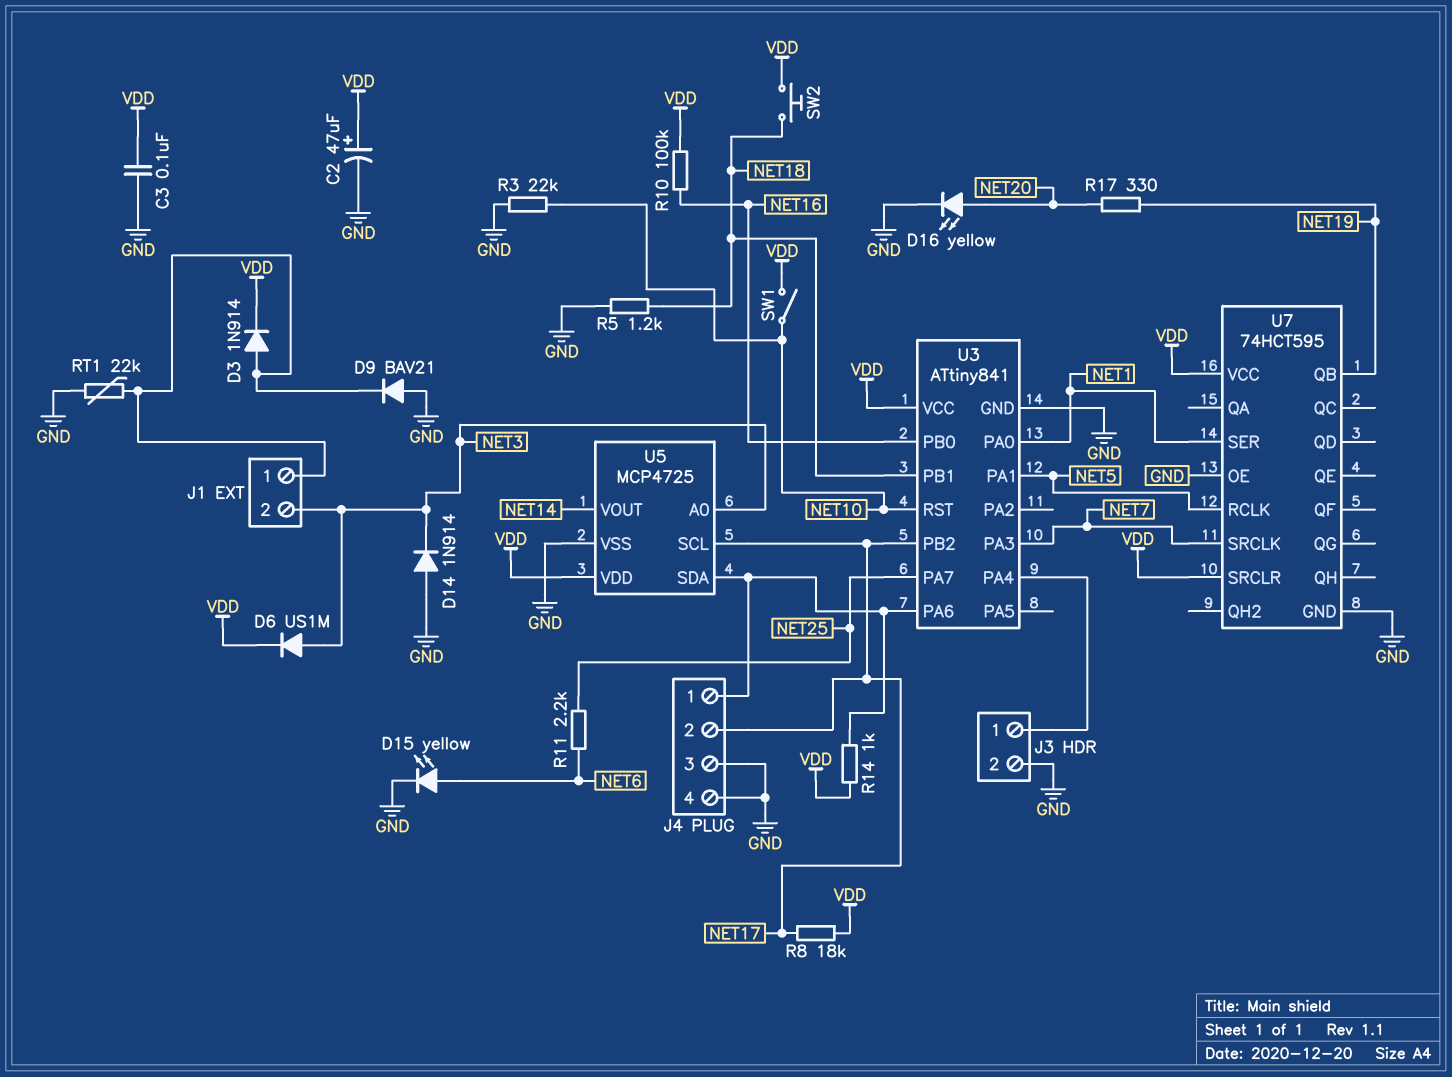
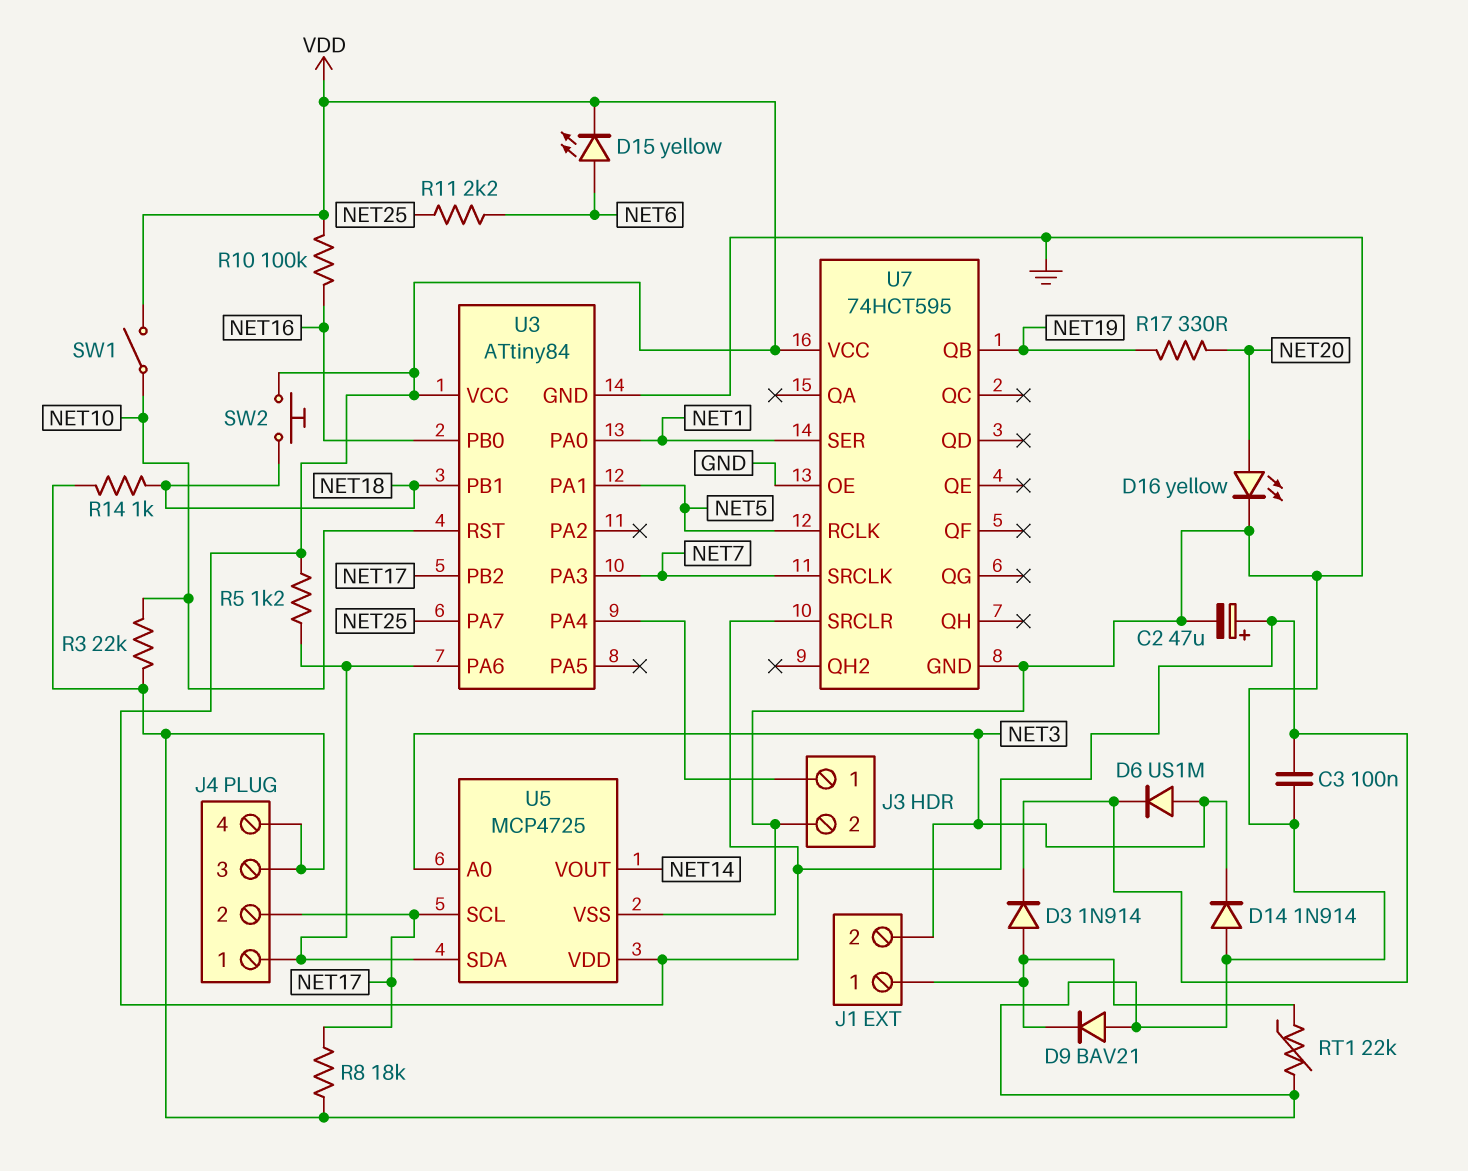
D15: LED yellow (A NET6, K GND) -> LED yellow (A NET6, K VDD)
R5: 1.2k (GND, NET18) -> 1.2k (J4/1, VDD)
R8: 18k (NET17, VDD) -> 18k (GND, NET17)
R14: 1k (J4/1, VDD) -> 1k (GND, NET18)
U3: ATtiny841 -> ATtiny84

